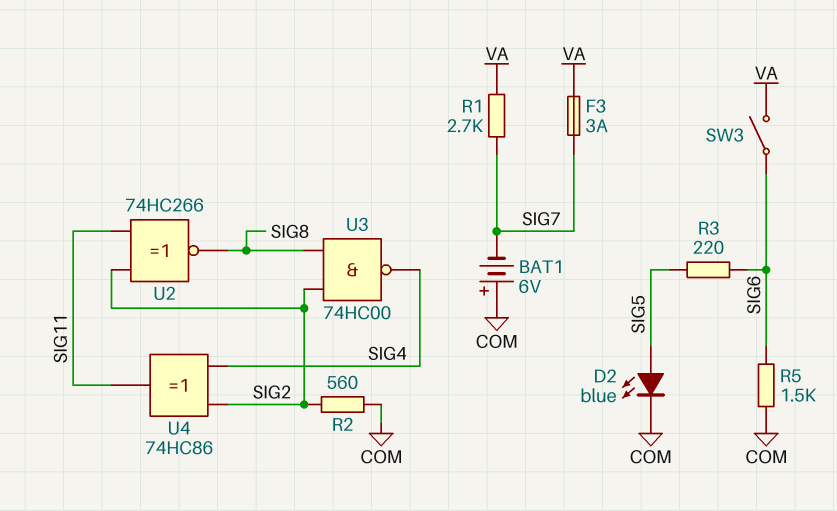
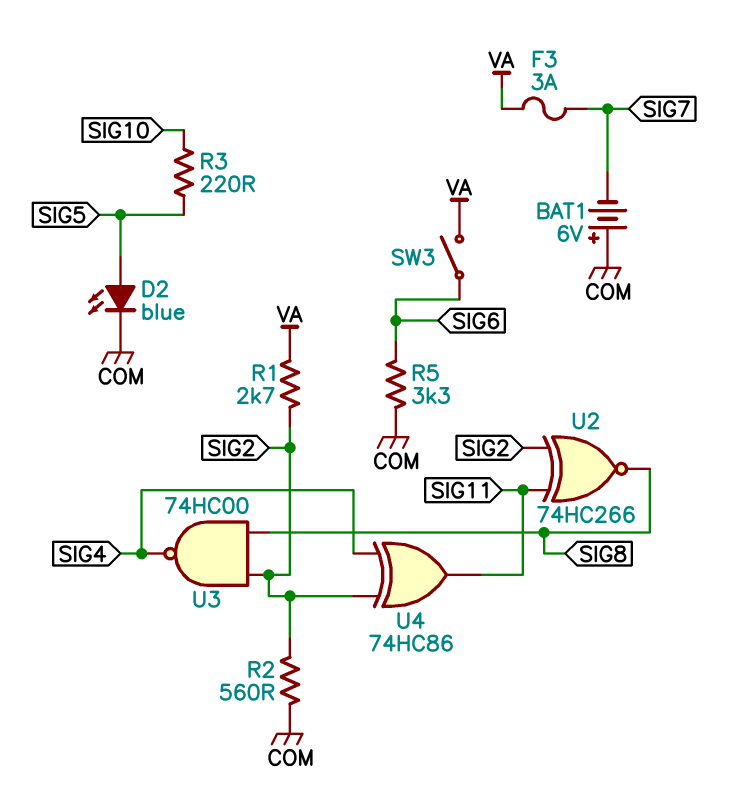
R1: 2.7k (SIG7, VA) -> 2.7k (SIG2, VA)
R3: 220 (SIG5, SIG6) -> 220 (SIG5, SIG10)
R5: 1.5k (COM, SIG6) -> 3.3k (COM, SIG6)

